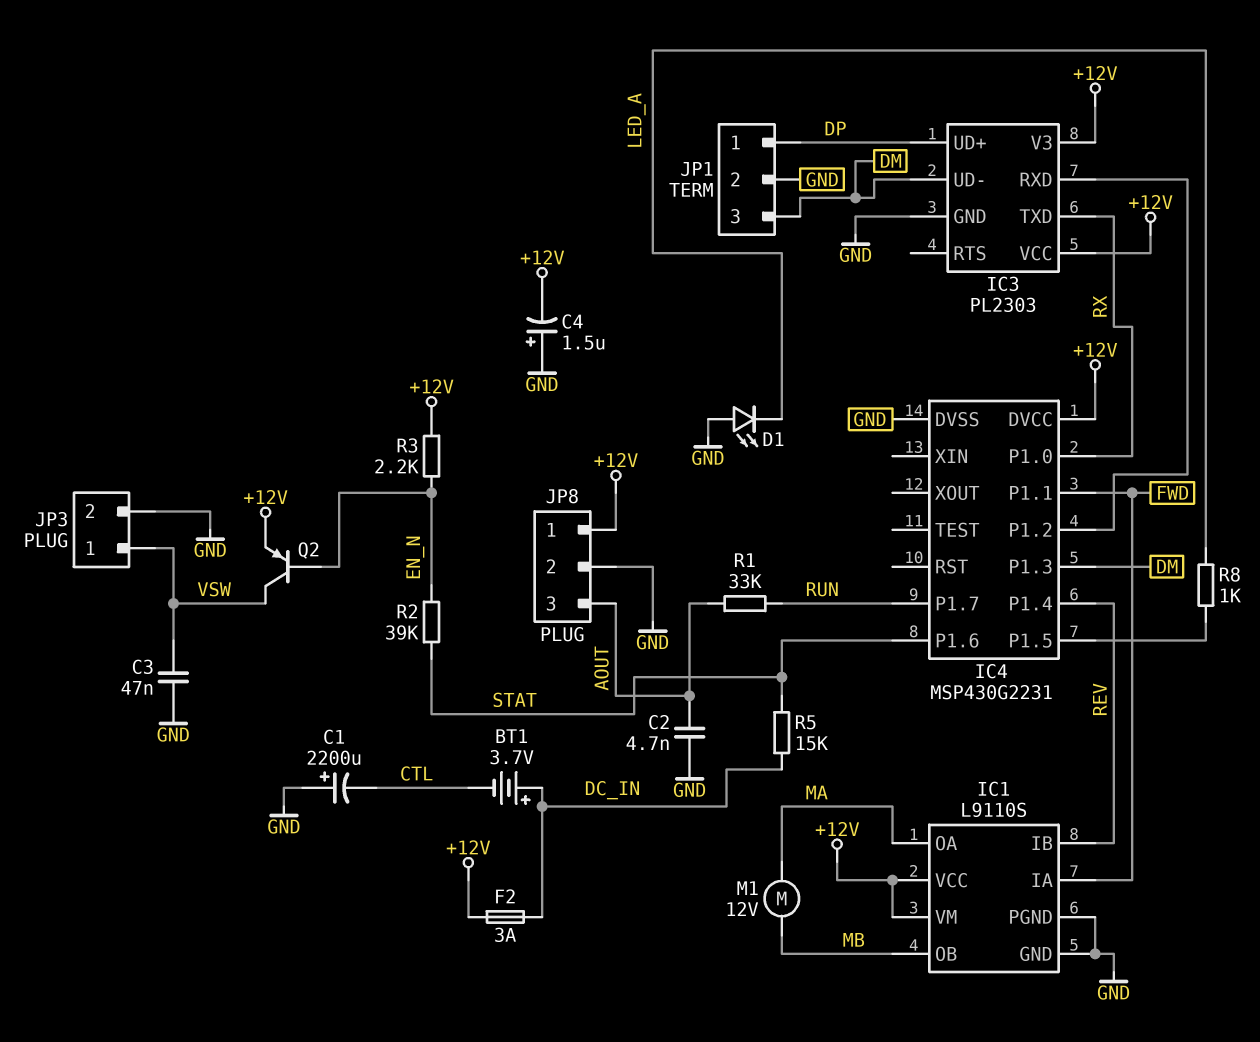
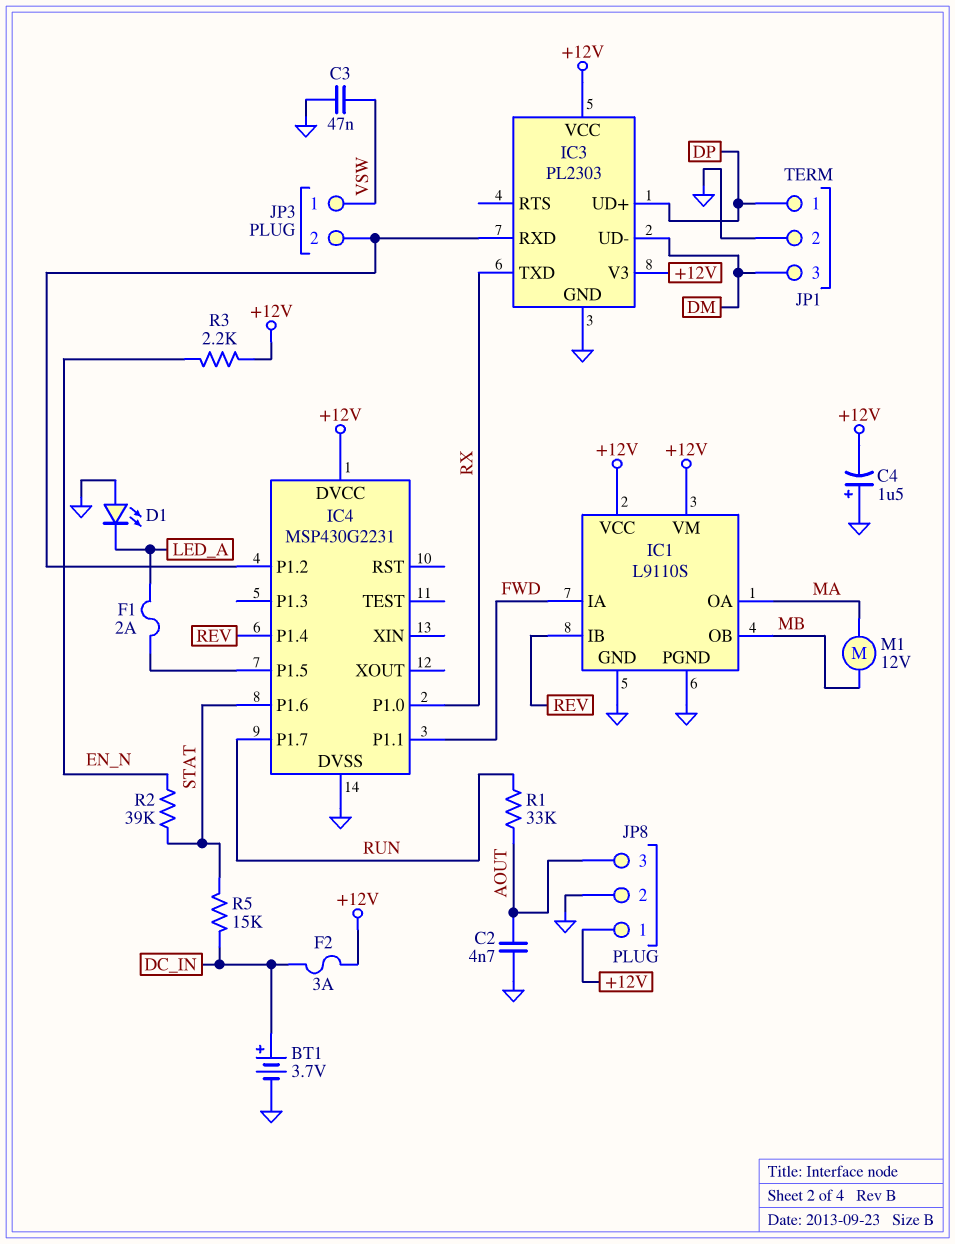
BT1: 3.7V (plus DC_IN, minus CTL) -> 3.7V (plus DC_IN, minus GND)
C1: 2200uF (plus GND, minus CTL) -> none
F1: none -> 2A (IC4/P1.5, LED_A)
IC4 pin P1.3: DM -> none
JP3 pin 2: GND -> IC3/RXD
Q2: PNP (B EN_N, C VSW, E +12V) -> none
R8: 1k (IC4/P1.5, LED_A) -> none

